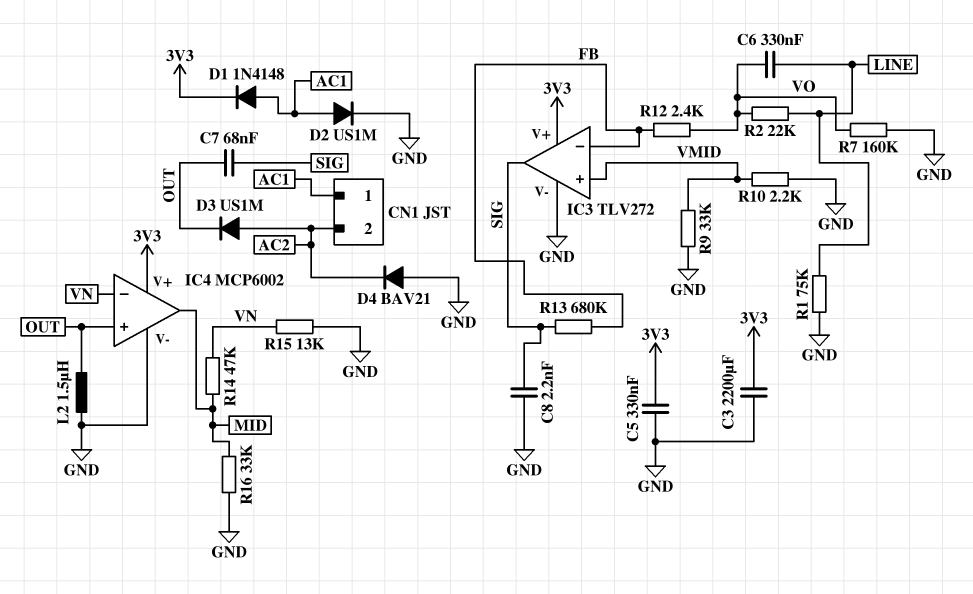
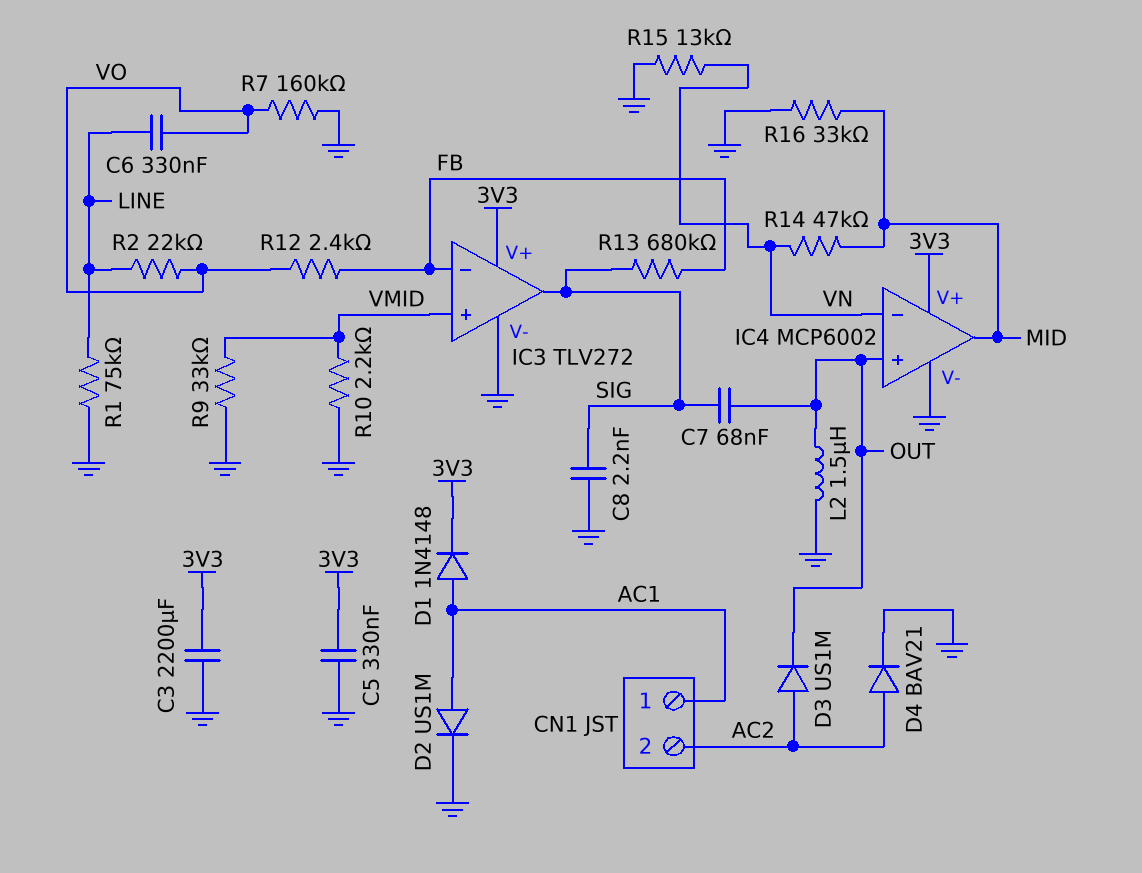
D4: diode BAV21 (A GND, K AC2) -> diode BAV21 (A AC2, K GND)

